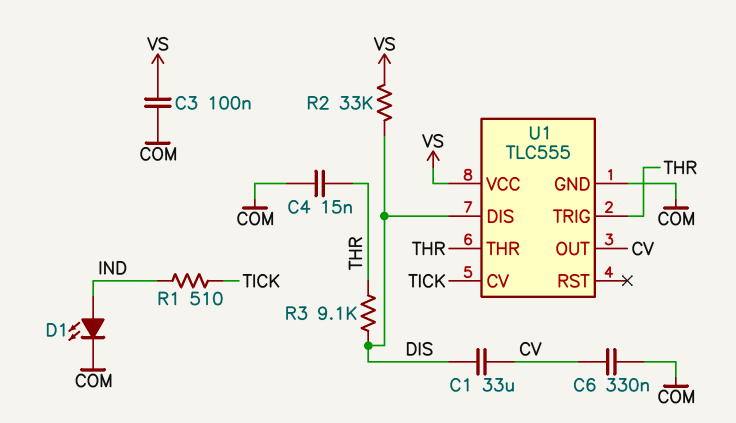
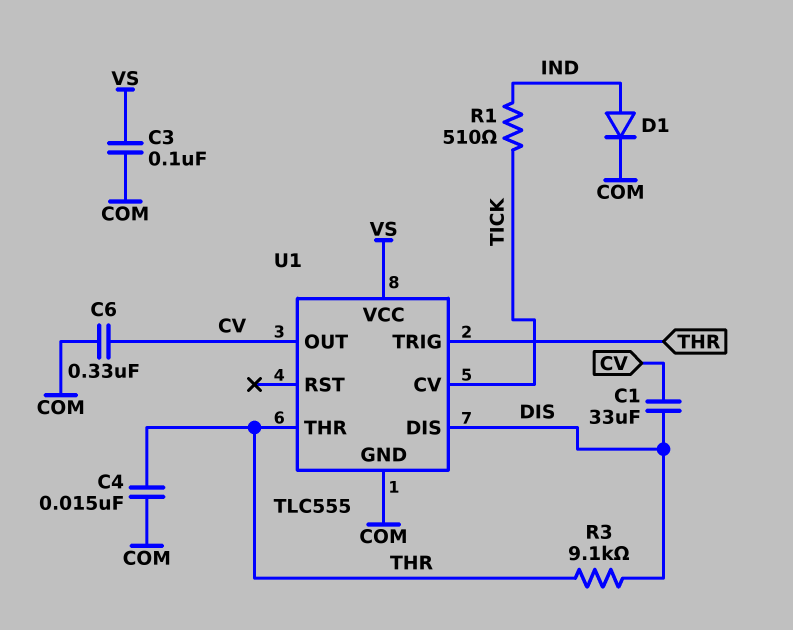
D1: LED (A IND, K COM) -> diode (A IND, K COM)
R2: 33k (DIS, VS) -> none

